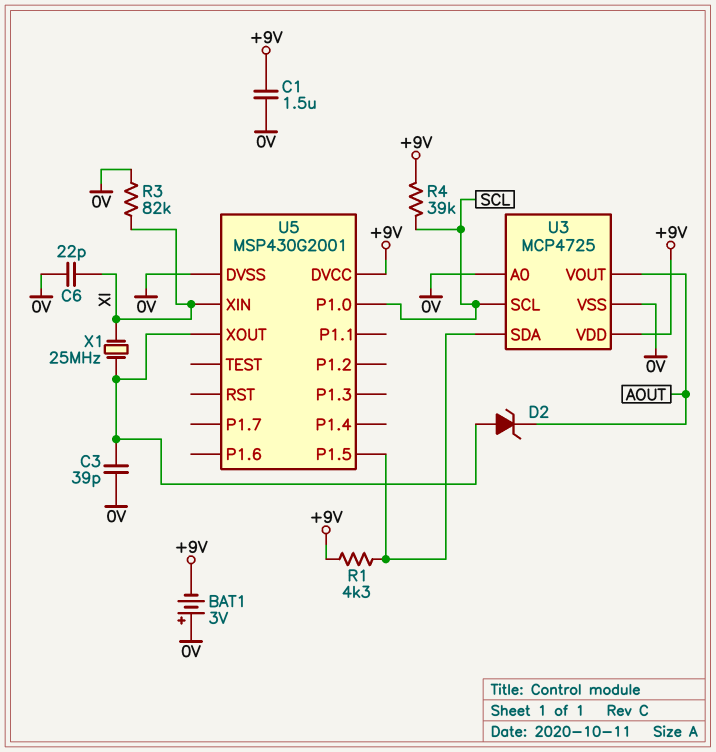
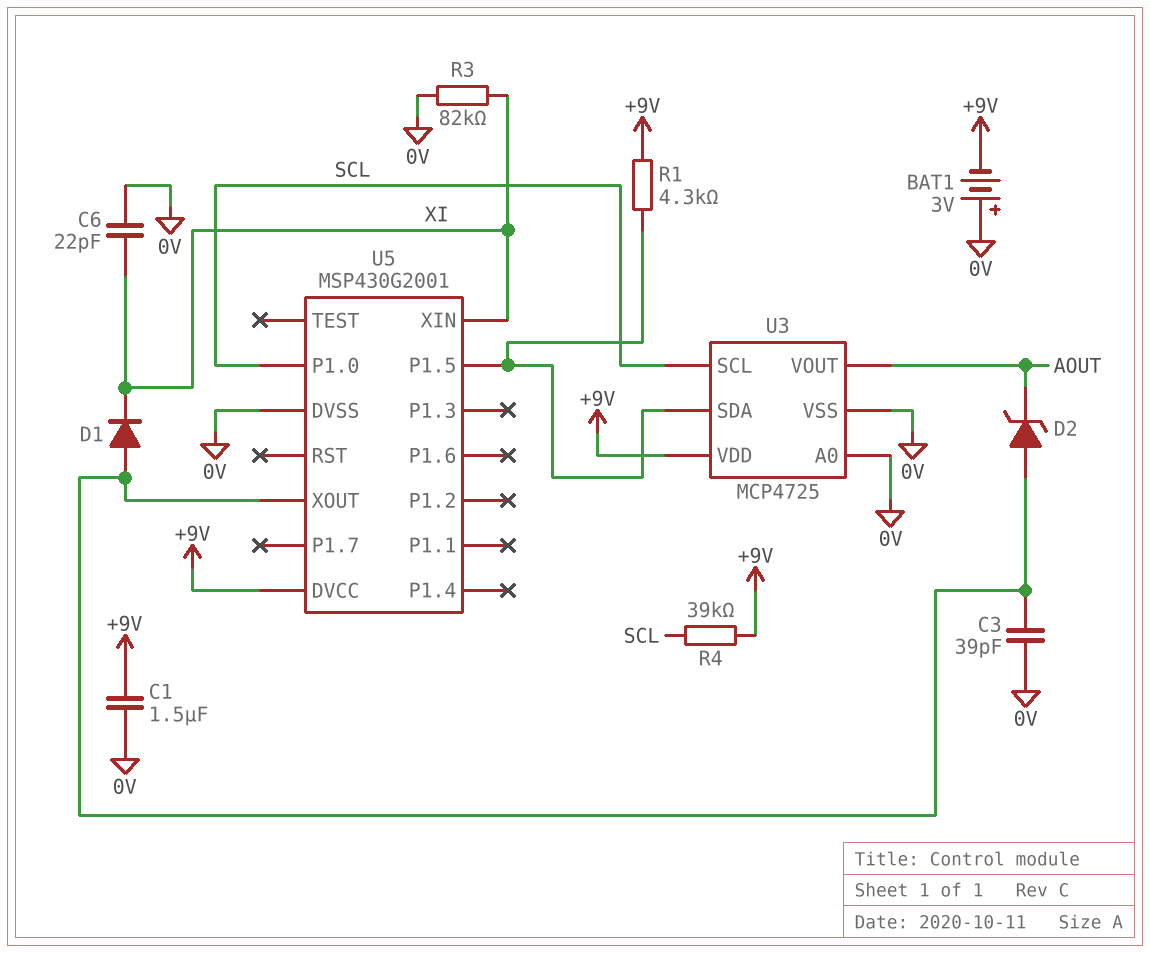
D1: none -> diode (A U5/XOUT, K XI)
X1: 25MHz (U5/XOUT, XI) -> none

